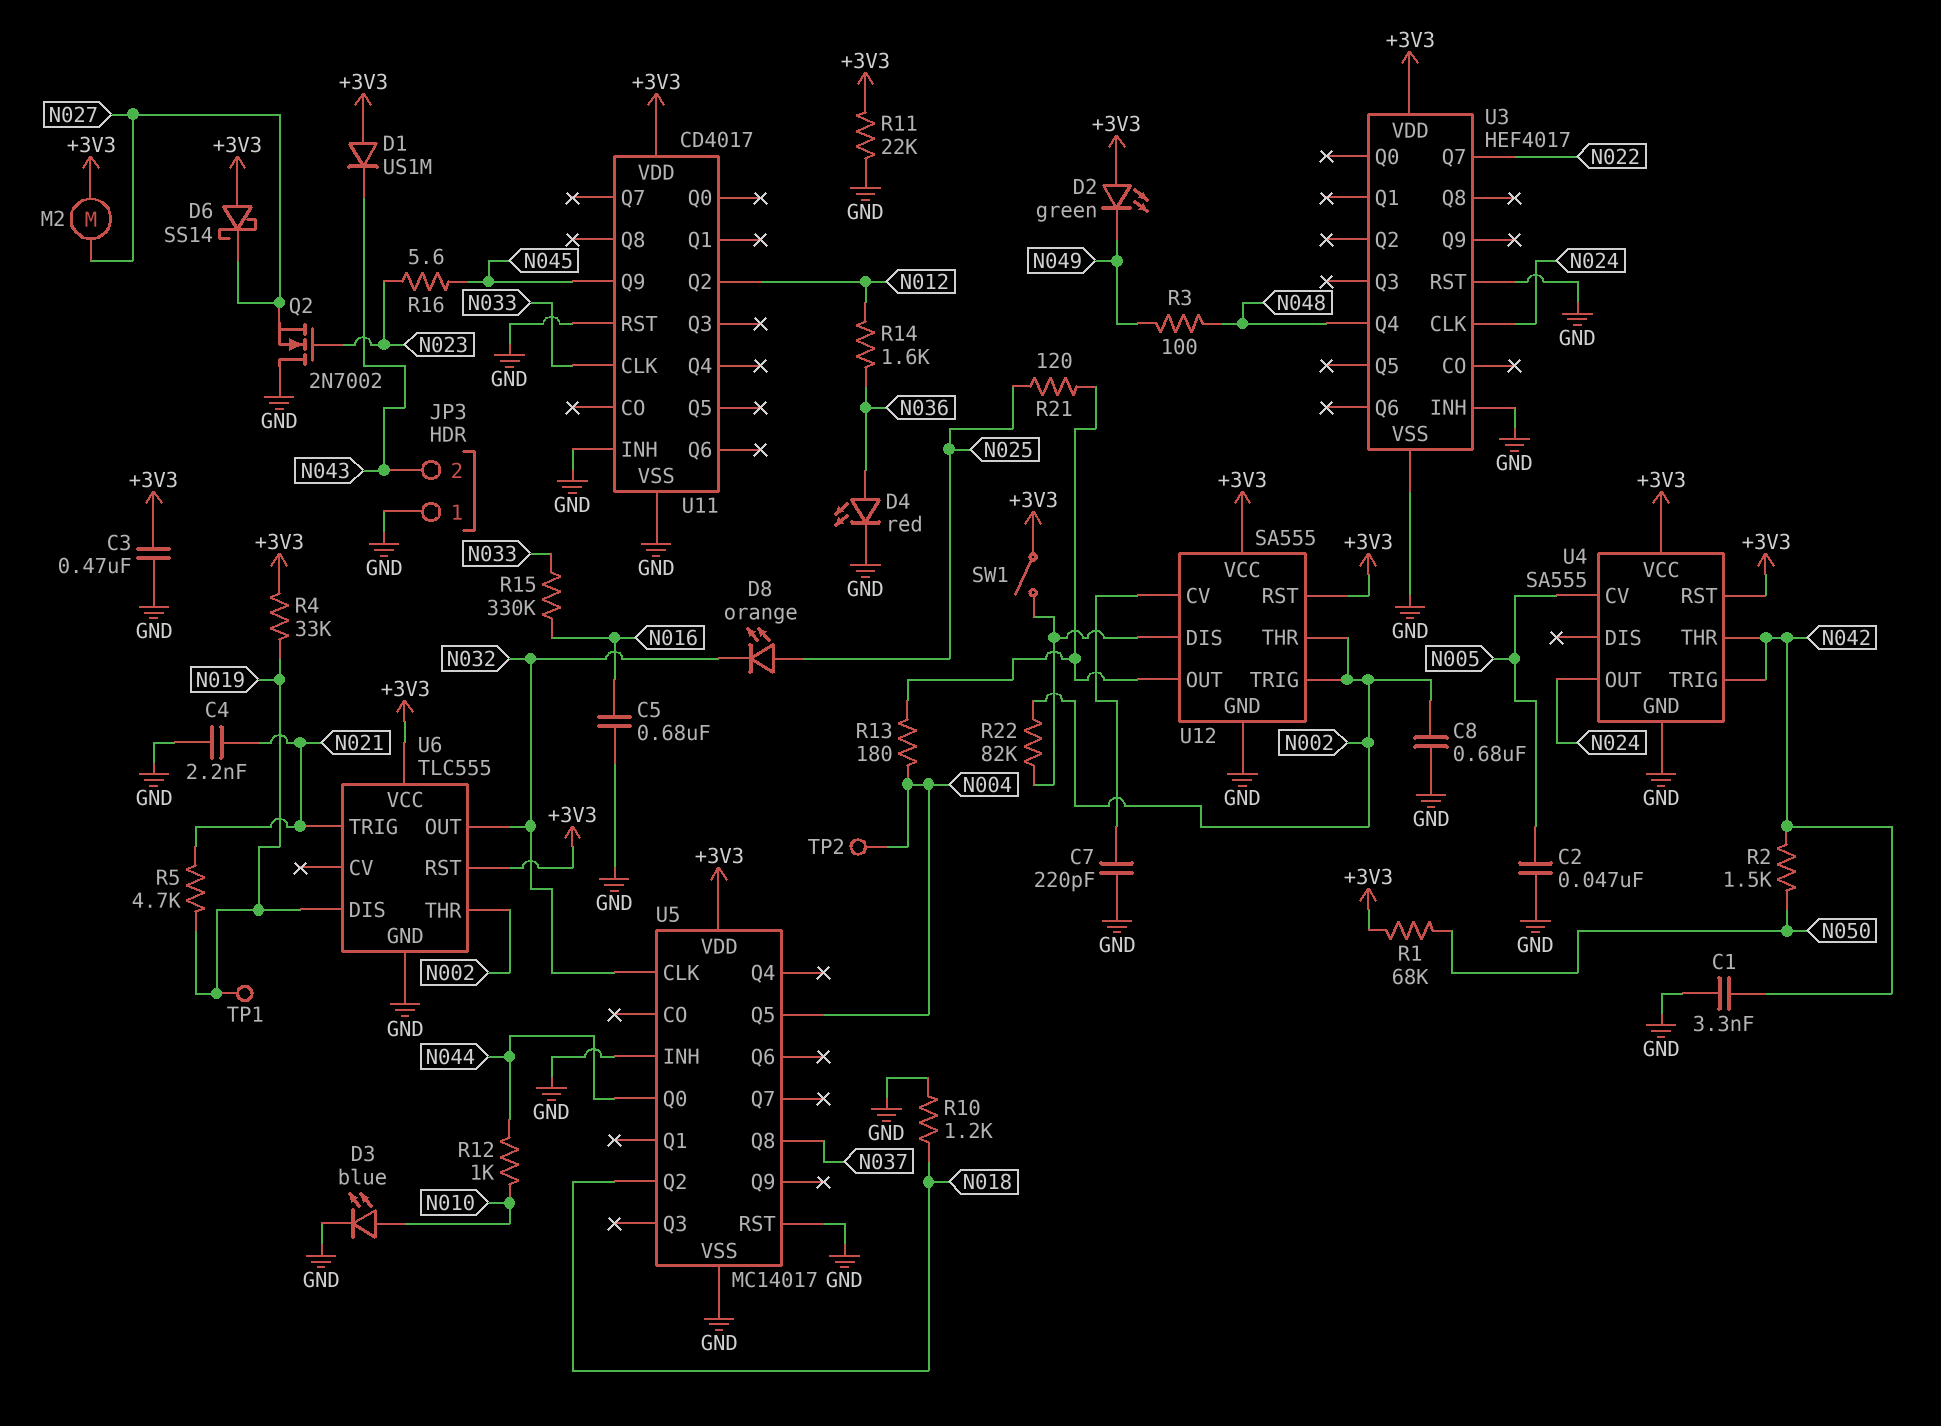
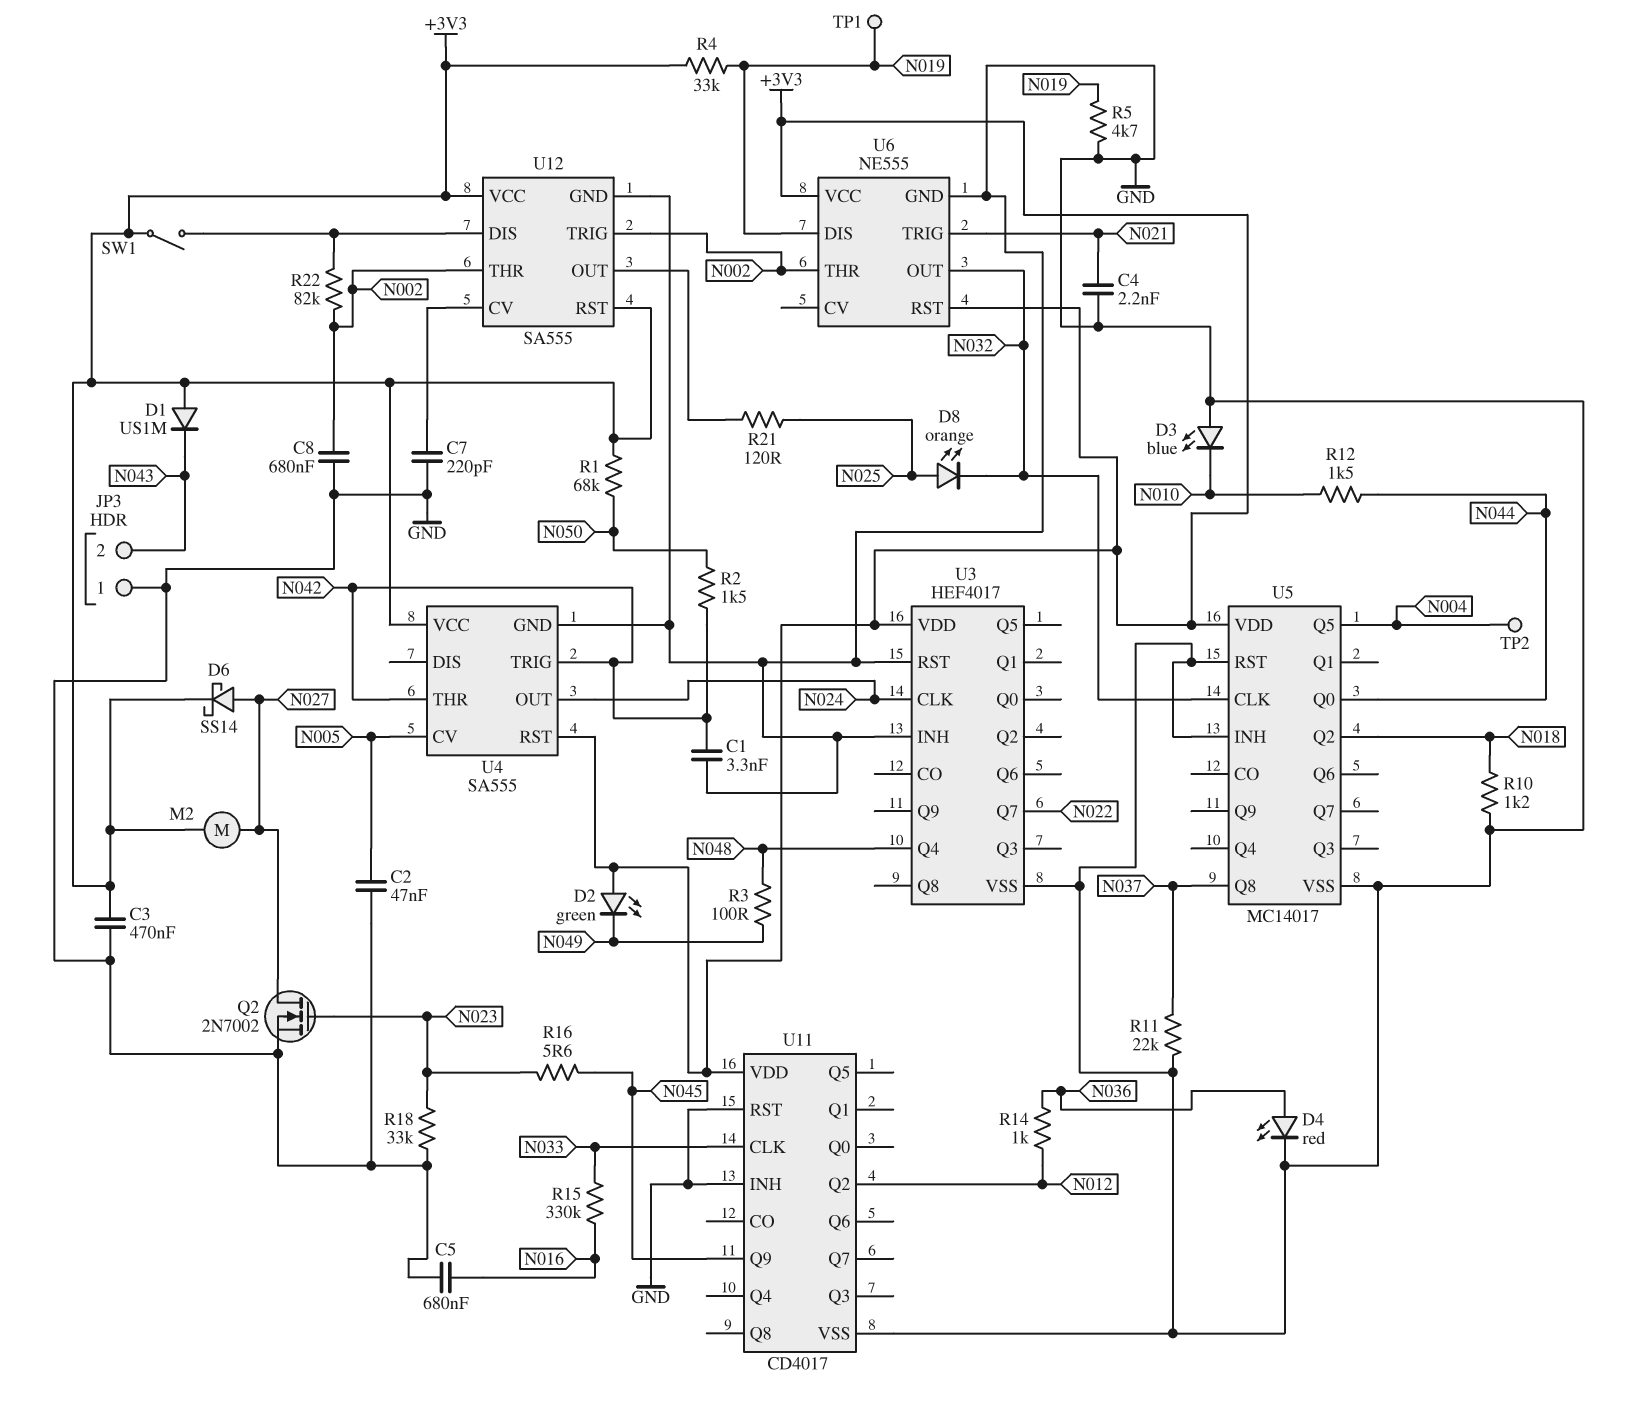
D3: LED blue (A N010, K GND) -> LED blue (A GND, K N010)
D6: schottky SS14 (A +3V3, K N027) -> schottky SS14 (A N027, K +3V3)
Q2: NMOS 2N7002 (G N023, D GND, S N027) -> NMOS 2N7002 (G N023, D N027, S GND)
R5: 4.7k (N019, N021) -> 4.7k (GND, N019)
R11: 22k (+3V3, GND) -> 22k (GND, N037)
R12: 1k (N010, N044) -> 1.5k (N010, N044)
R13: 180 (N004, U12/OUT) -> none
R14: 1.6k (N012, N036) -> 1k (N012, N036)
R18: none -> 33k (GND, N023)
U6: TLC555 -> NE555

